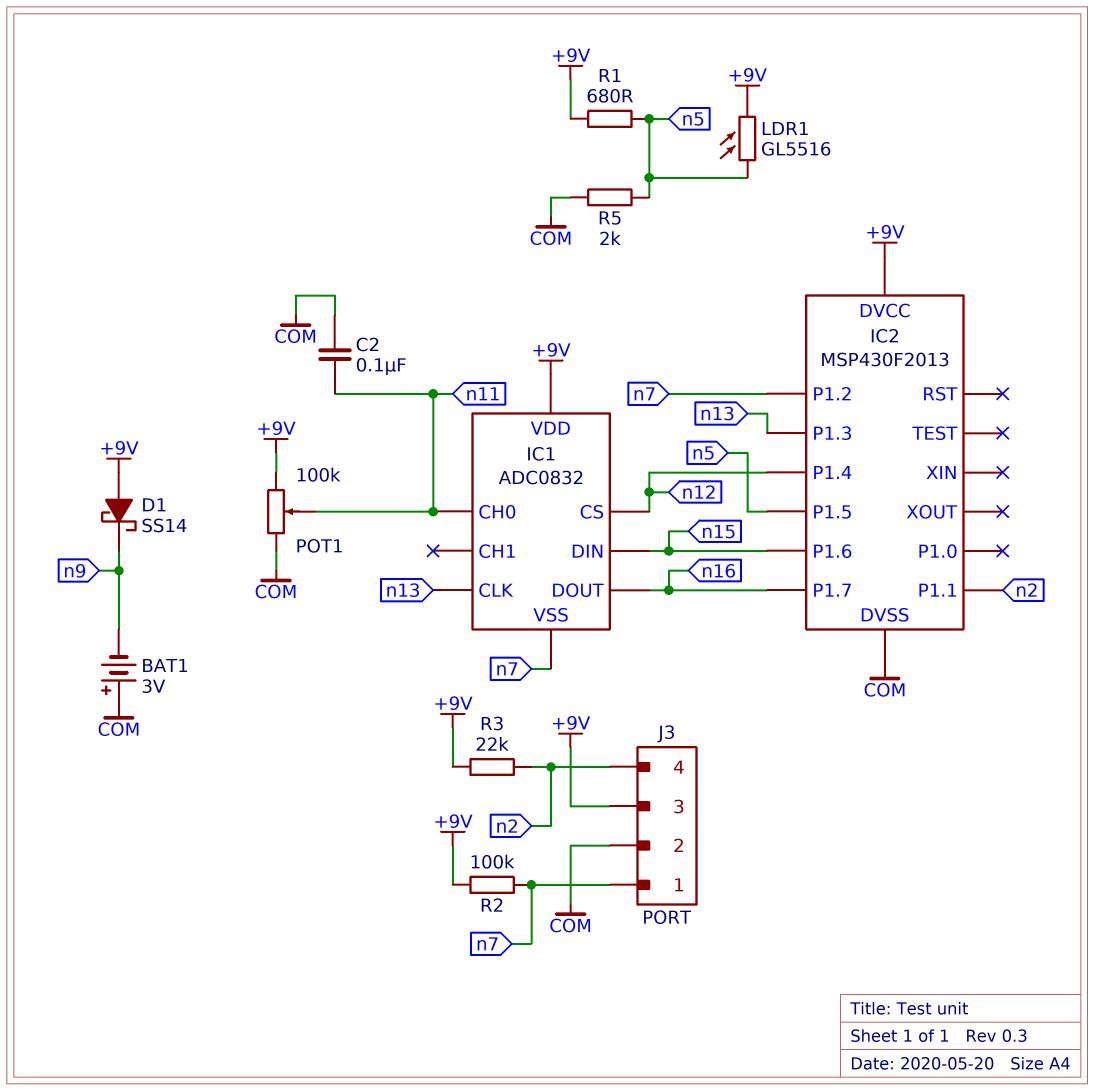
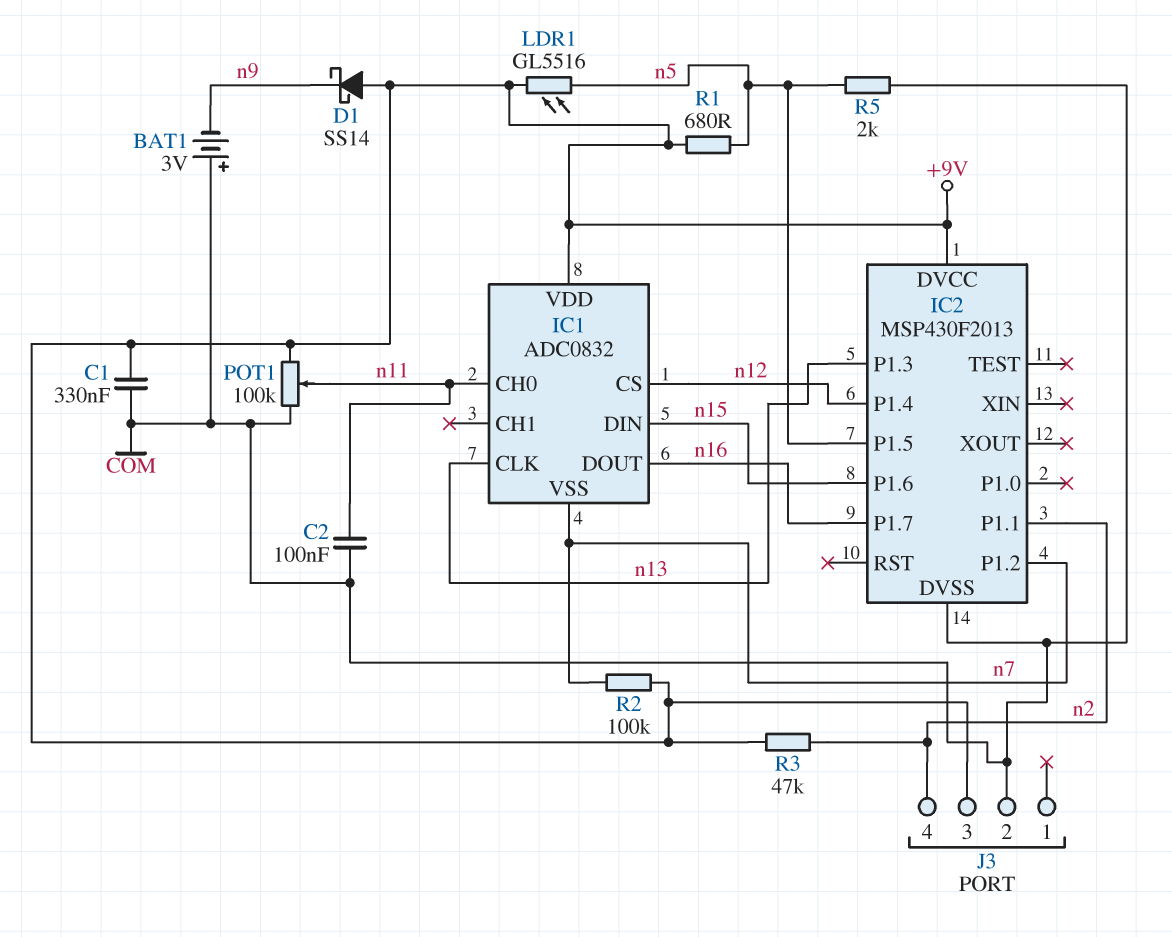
C1: none -> 330nF (+9V, COM)
J3 pin 1: n7 -> none
R3: 22k (+9V, n2) -> 47k (+9V, n2)

